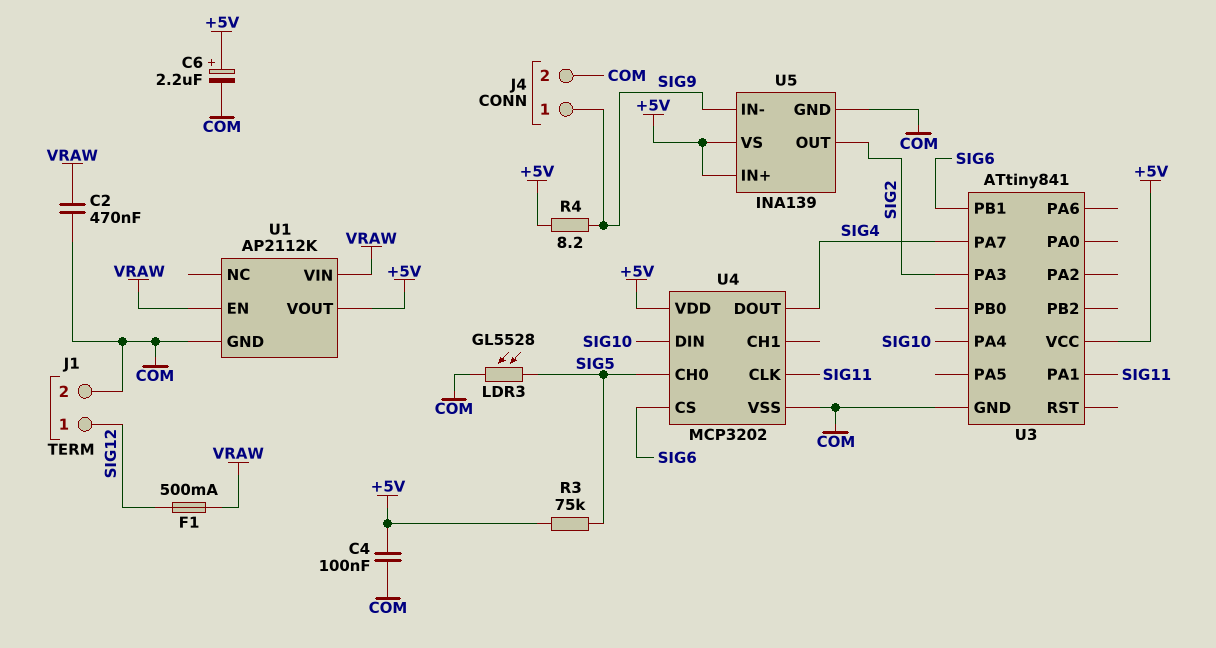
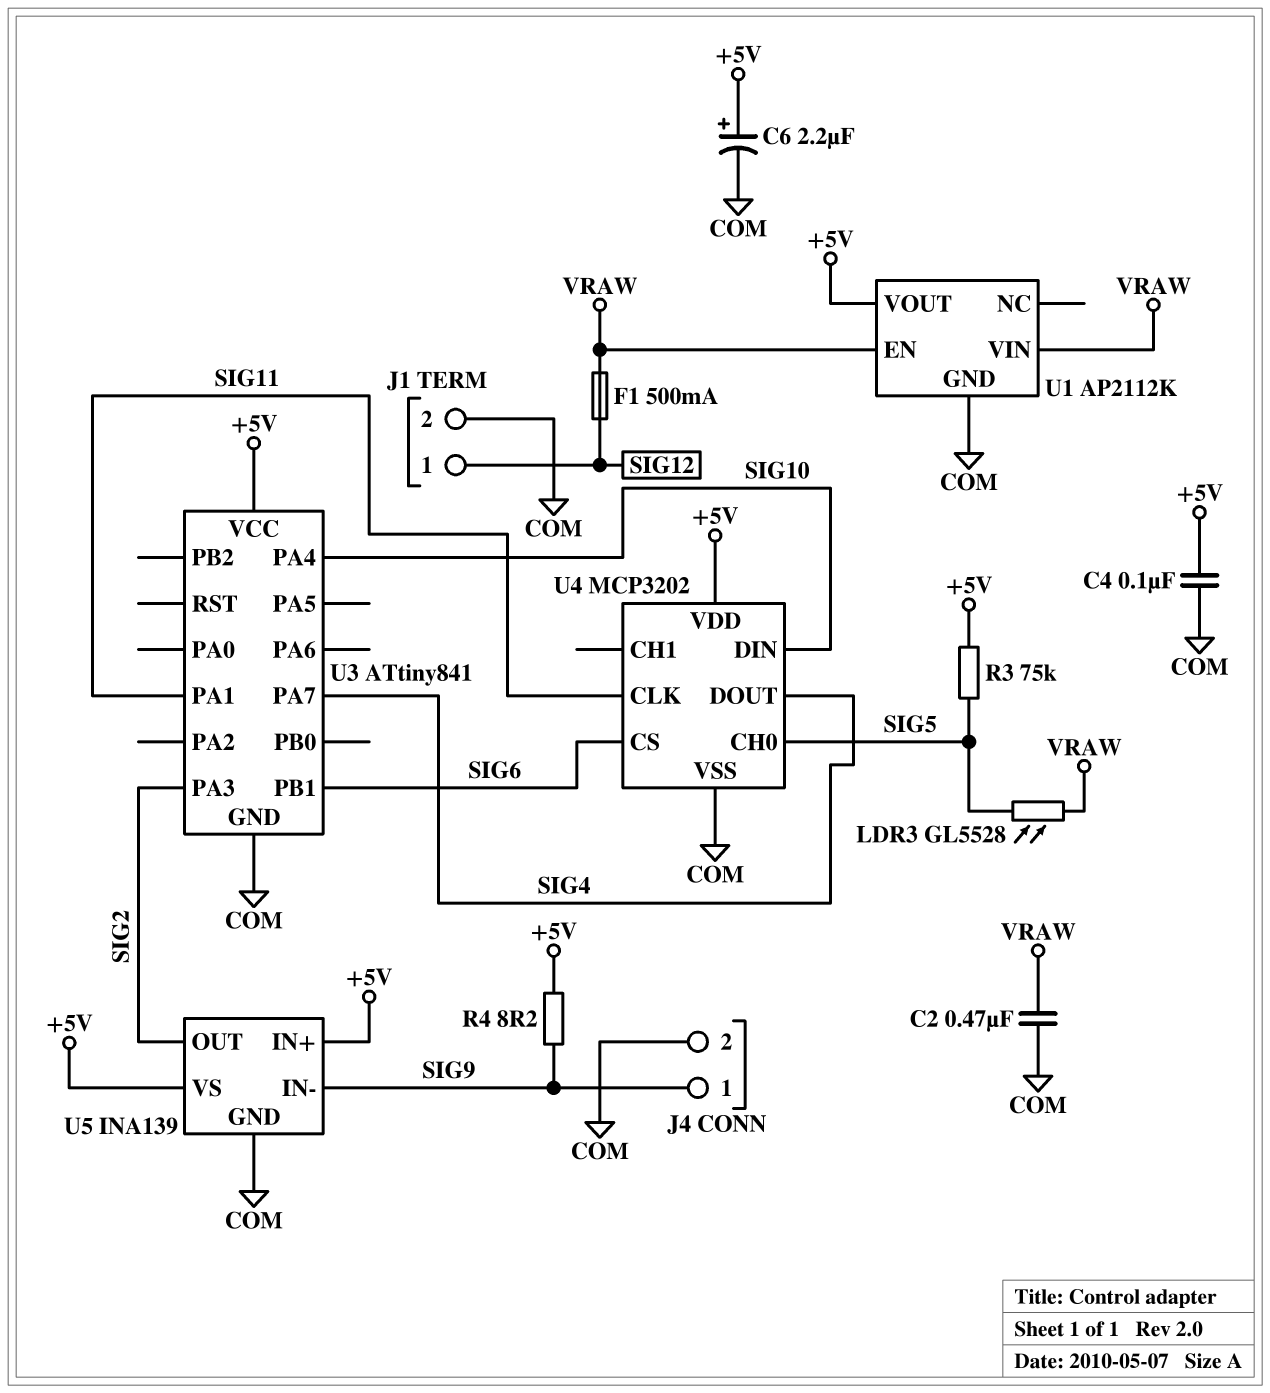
LDR3: GL5528 (COM, SIG5) -> GL5528 (SIG5, VRAW)

